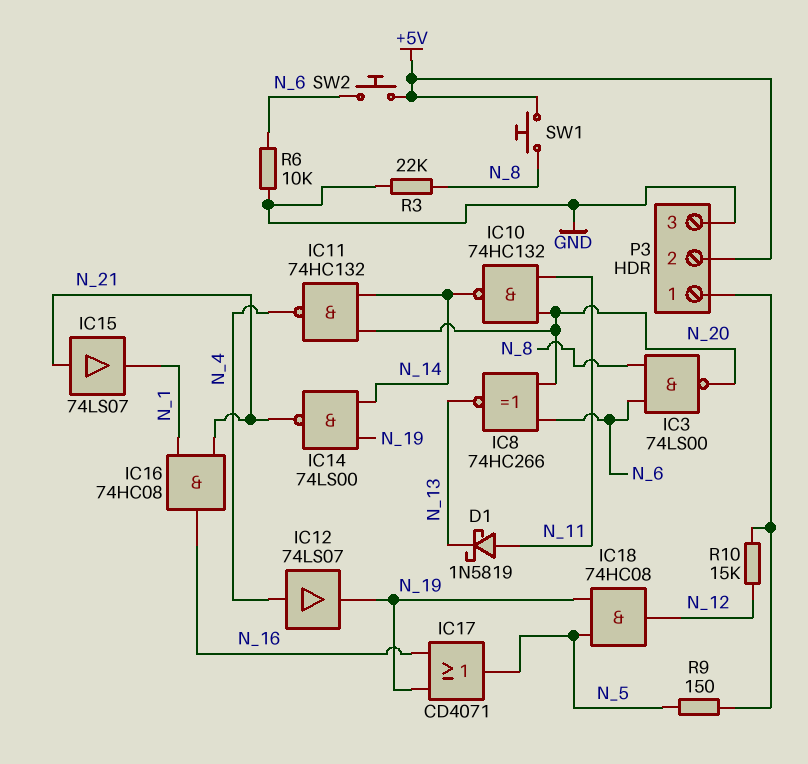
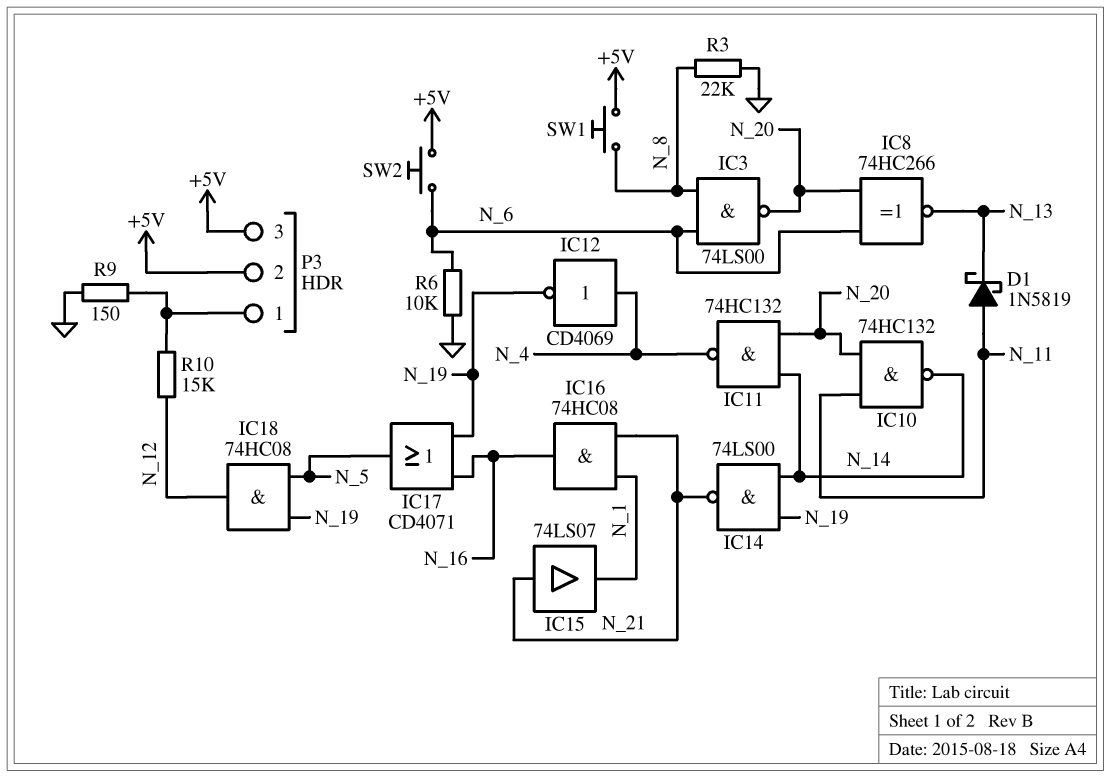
IC12: buffer 74LS07 (in N_4, out N_19) -> NOT CD4069 (in N_4, out N_19)
P3 pin 3: GND -> +5V
R9: 150 (N_5, P3/1) -> 150 (GND, P3/1)

